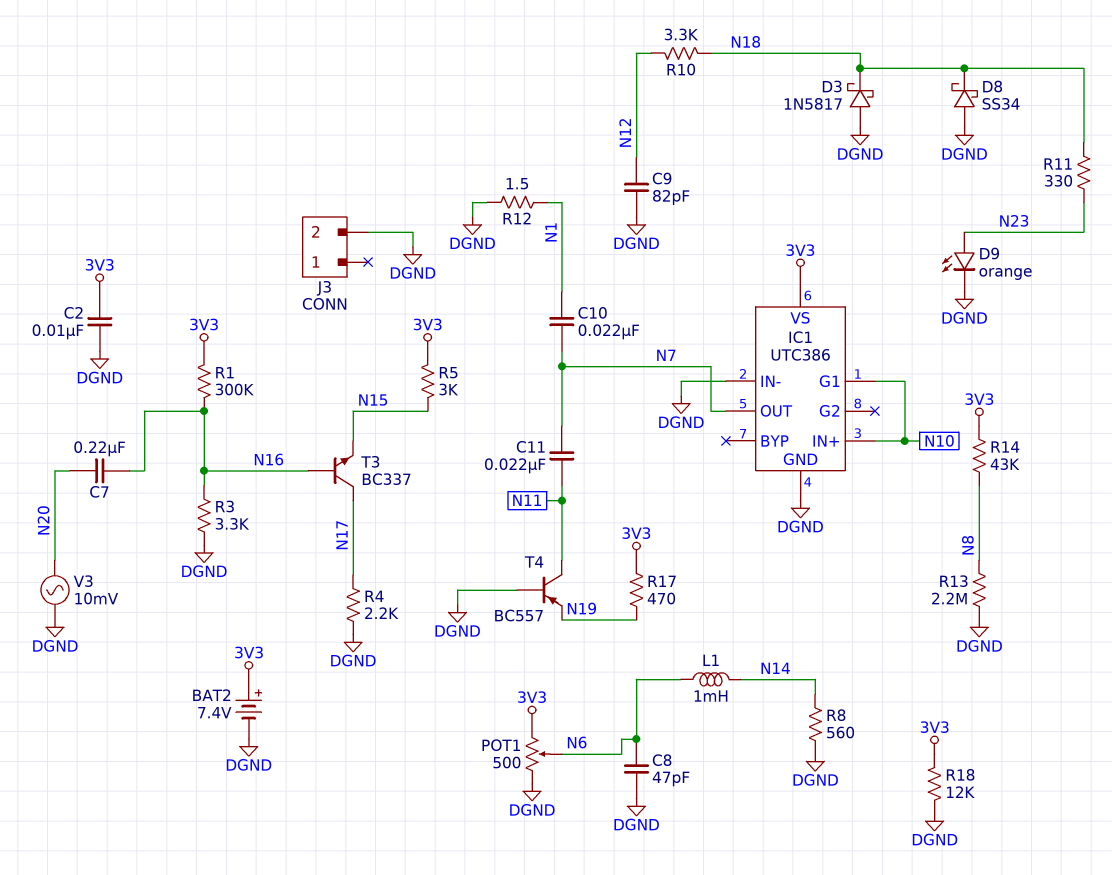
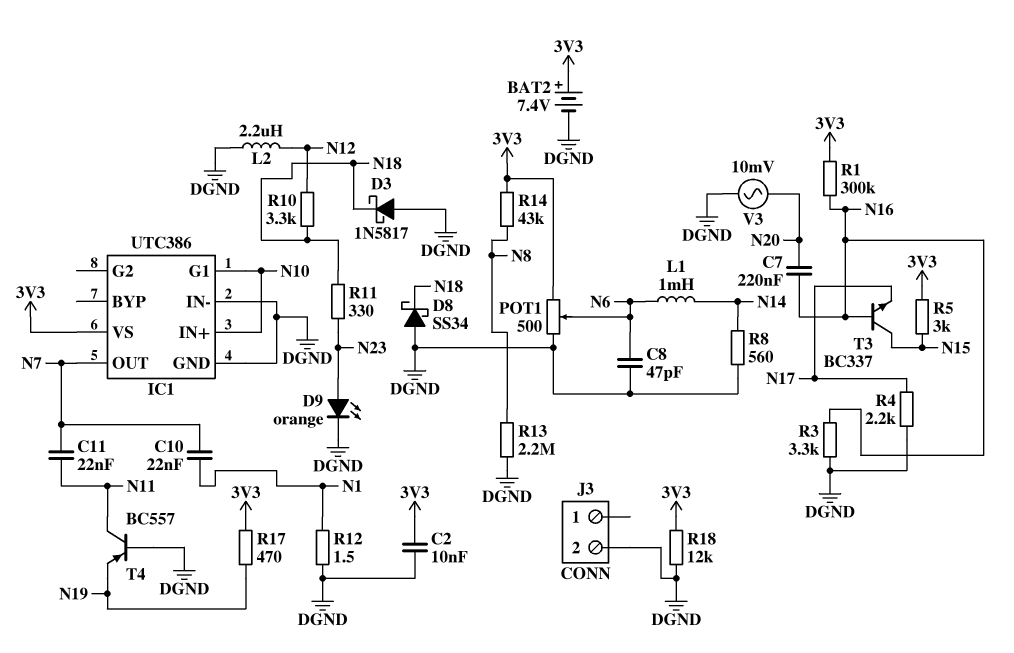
C9: 82pF (DGND, N12) -> none
L2: none -> 2.2uH (DGND, N12)
T3: NPN BC337 (B N16, C N17, E N15) -> NPN BC337 (B N16, C N15, E N17)

